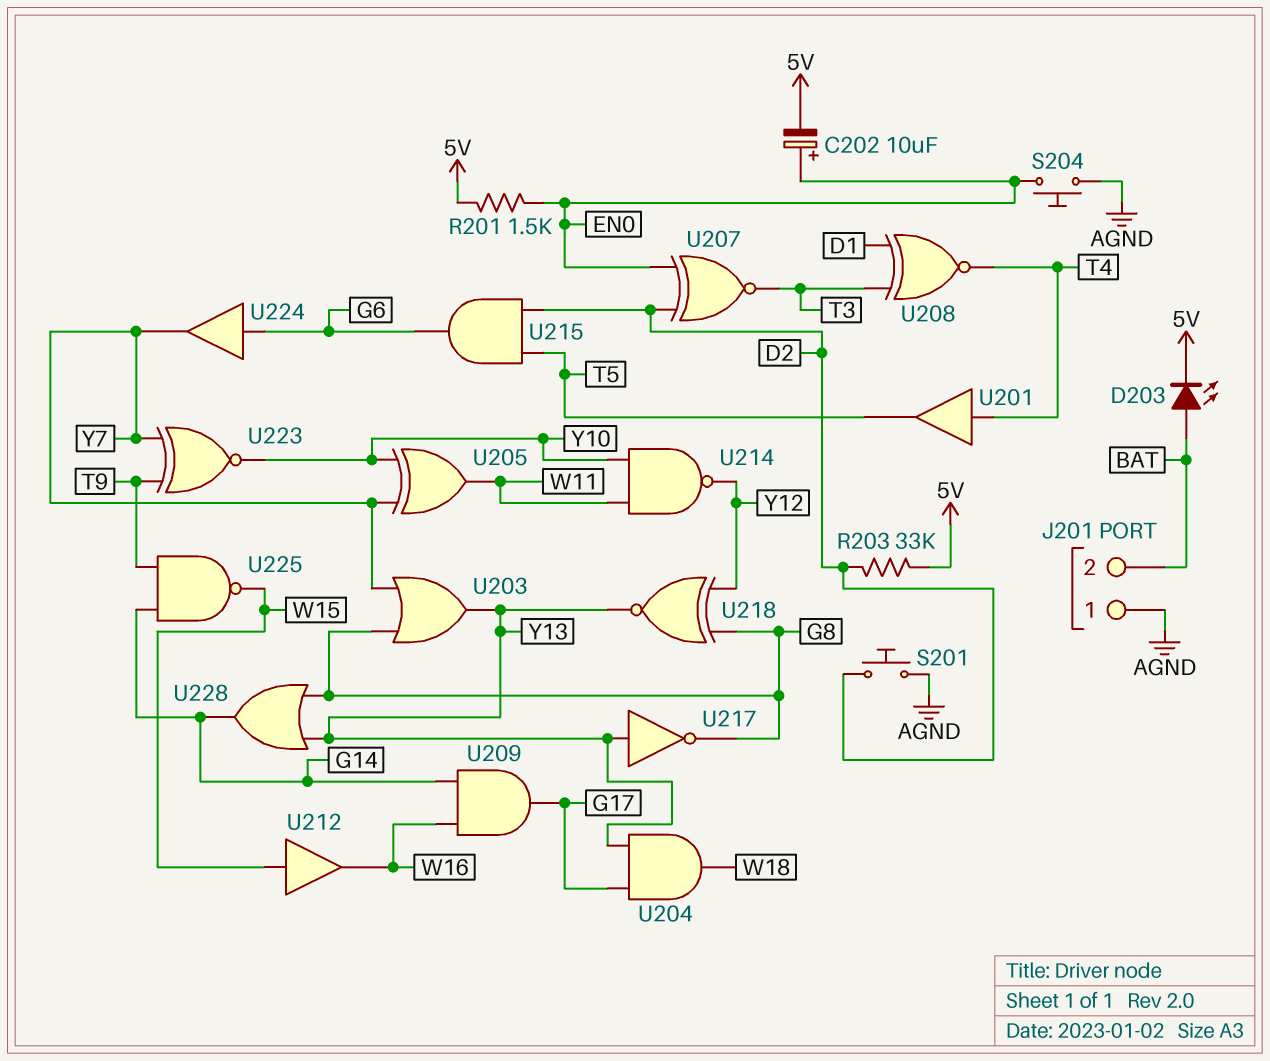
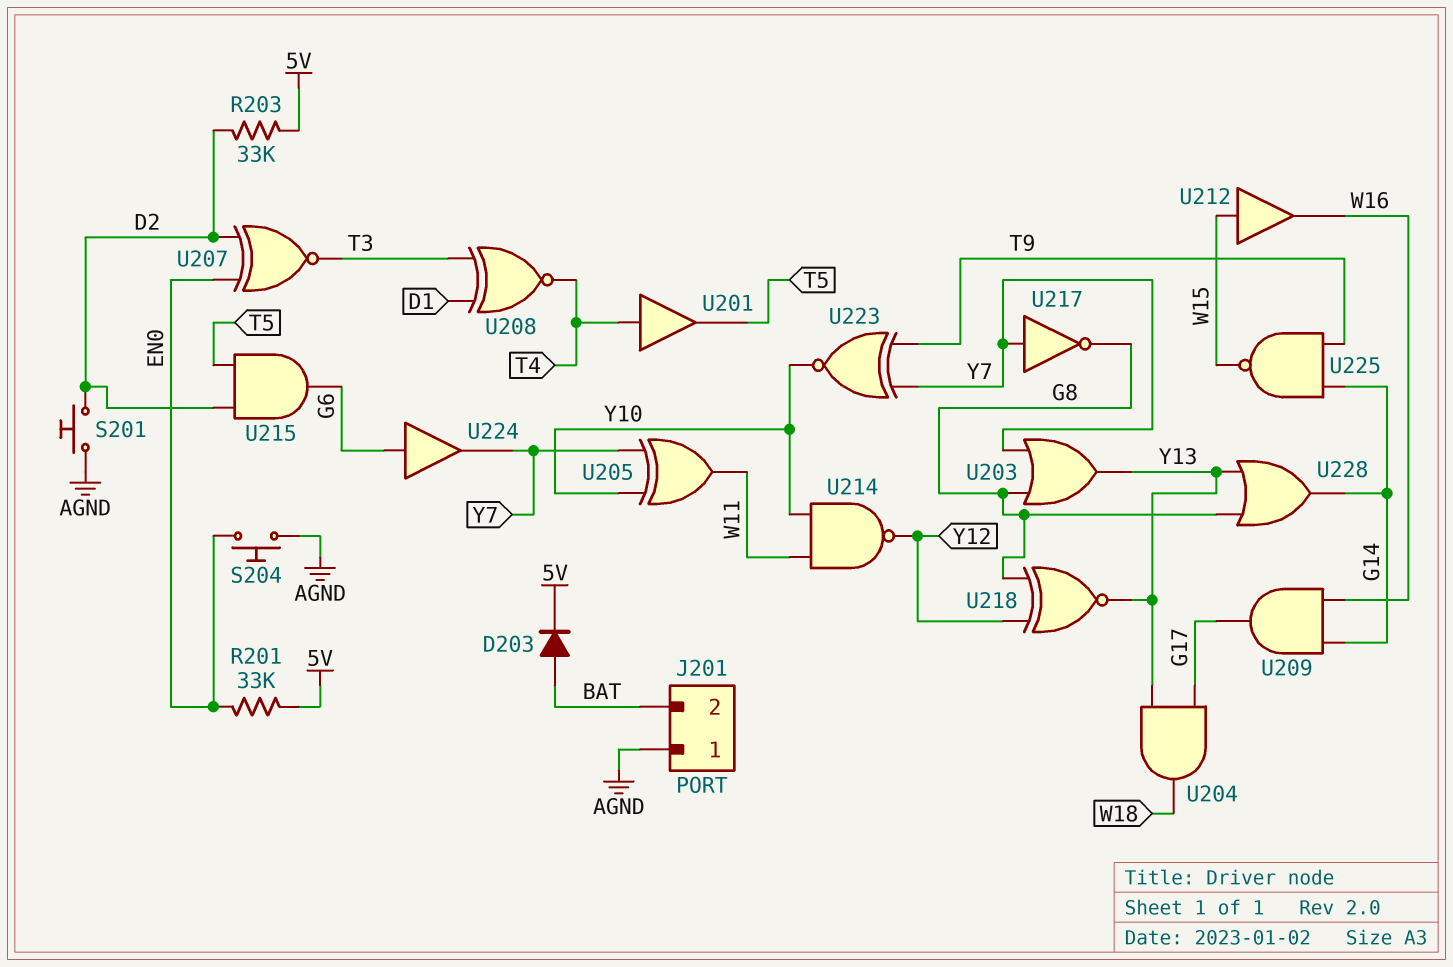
C202: 10uF (plus EN0, minus 5V) -> none
D203: LED (A BAT, K 5V) -> diode (A BAT, K 5V)
R201: 1.5k (5V, EN0) -> 33k (5V, EN0)
U217: NOT (in Y13, out G8) -> NOT (in Y7, out G8)

